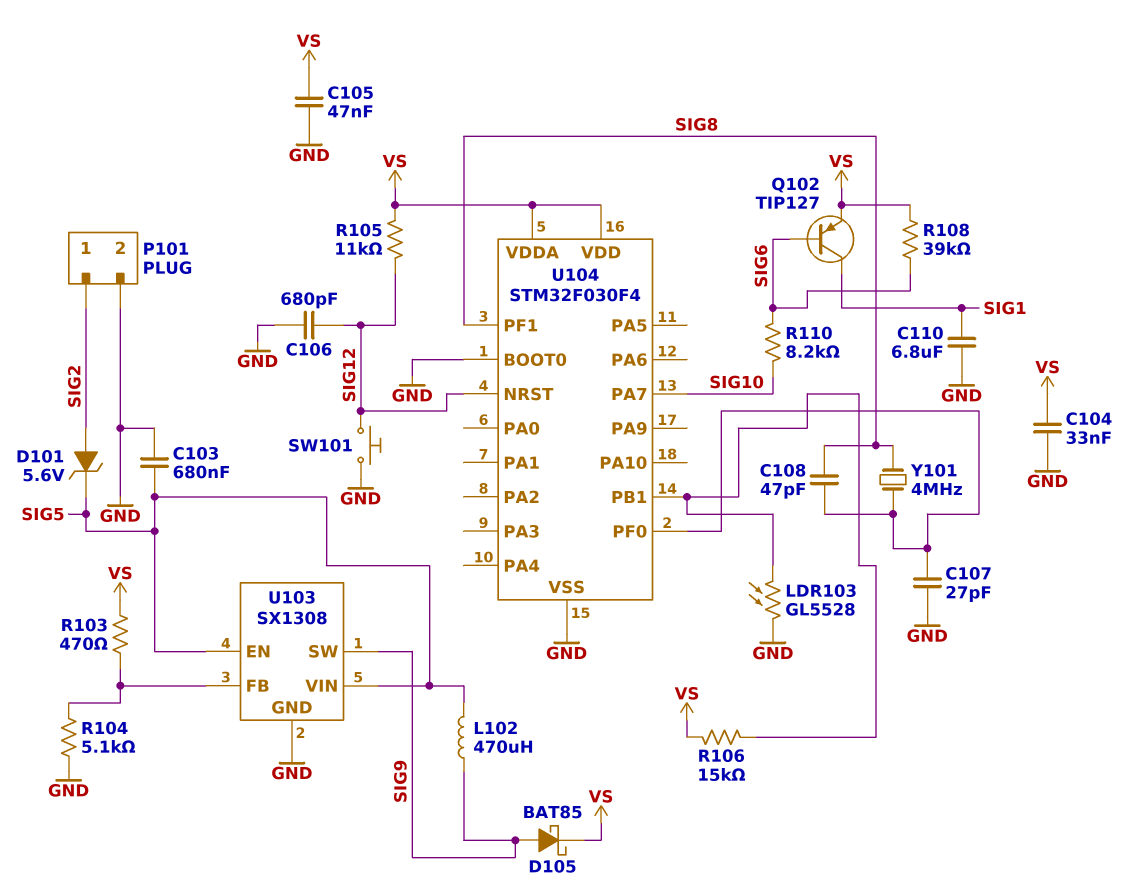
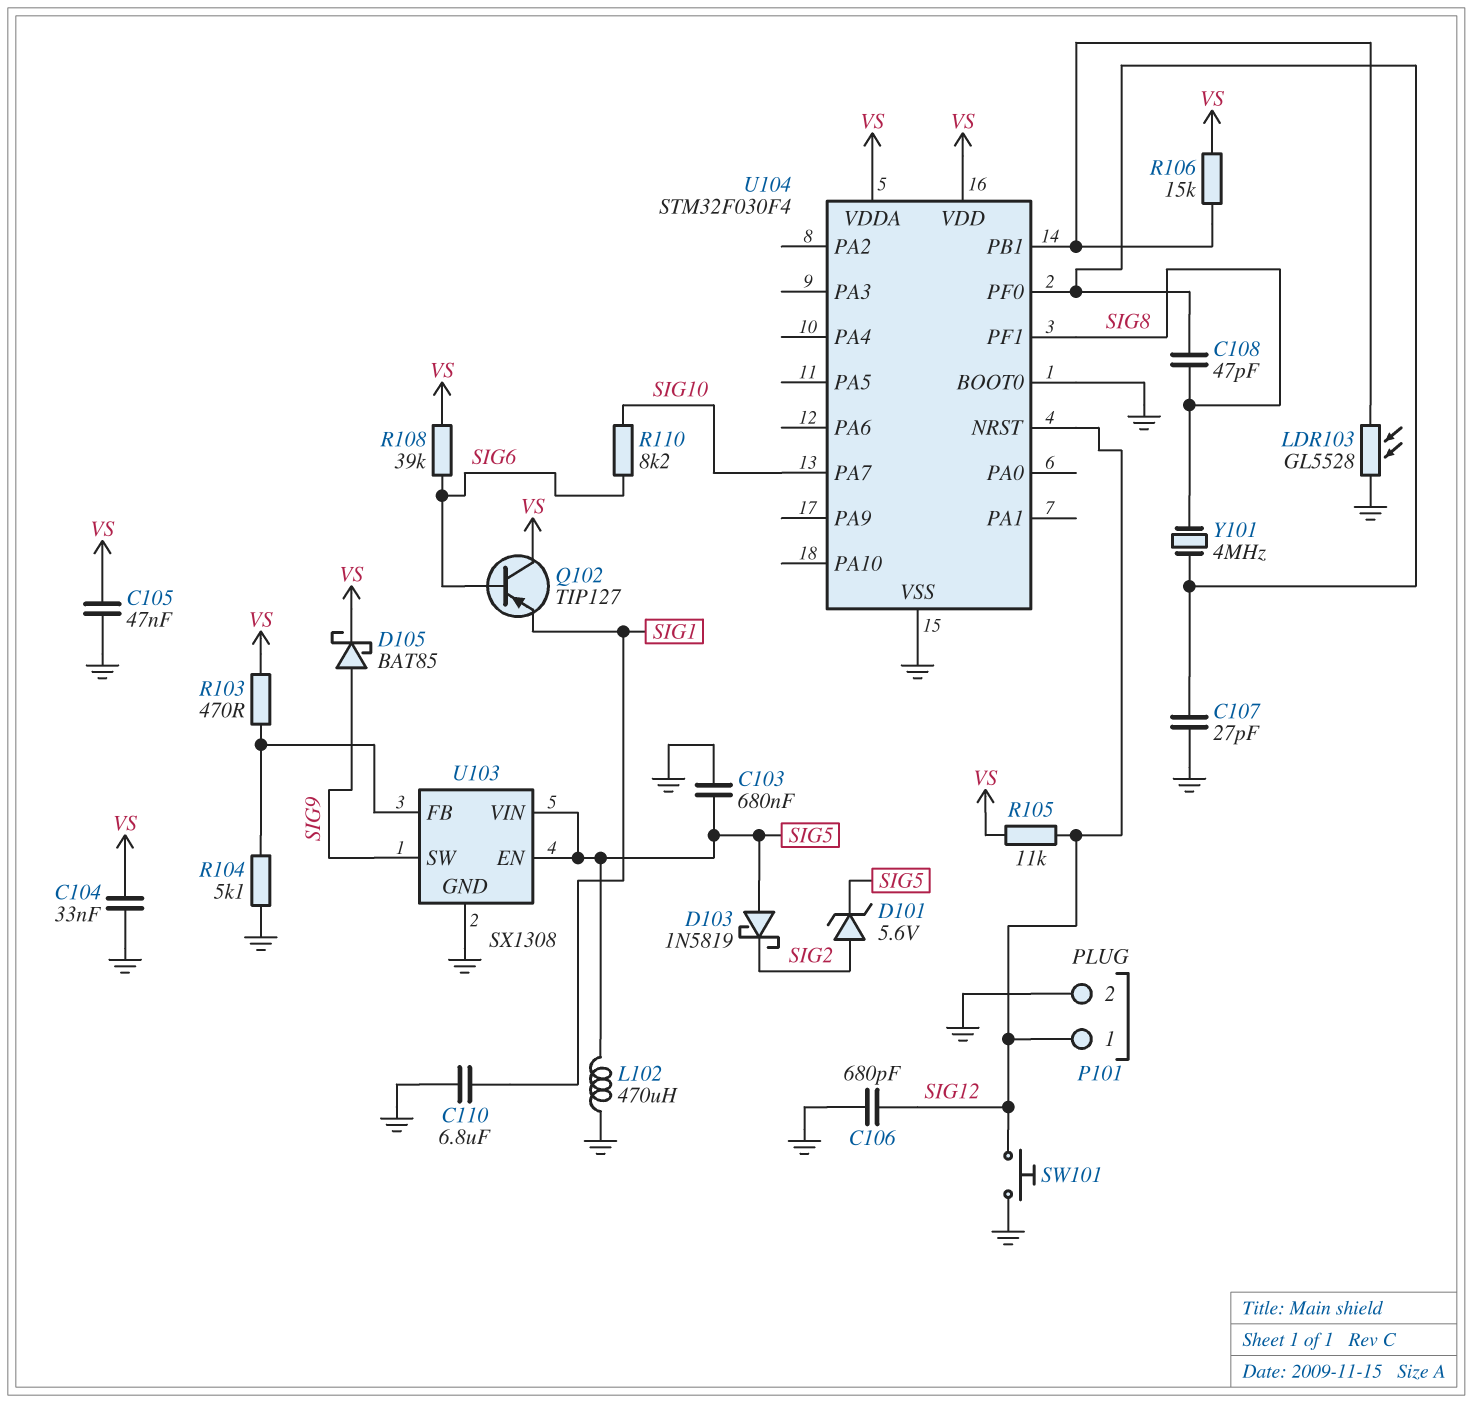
D103: none -> schottky 1N5819 (A SIG5, K SIG2)
L102: 470uH (SIG5, SIG9) -> 470uH (GND, SIG5)
P101 pin 1: SIG2 -> SIG12
Q102: PNP TIP127 (B SIG6, C SIG1, E VS) -> PNP TIP127 (B SIG6, C VS, E SIG1)

